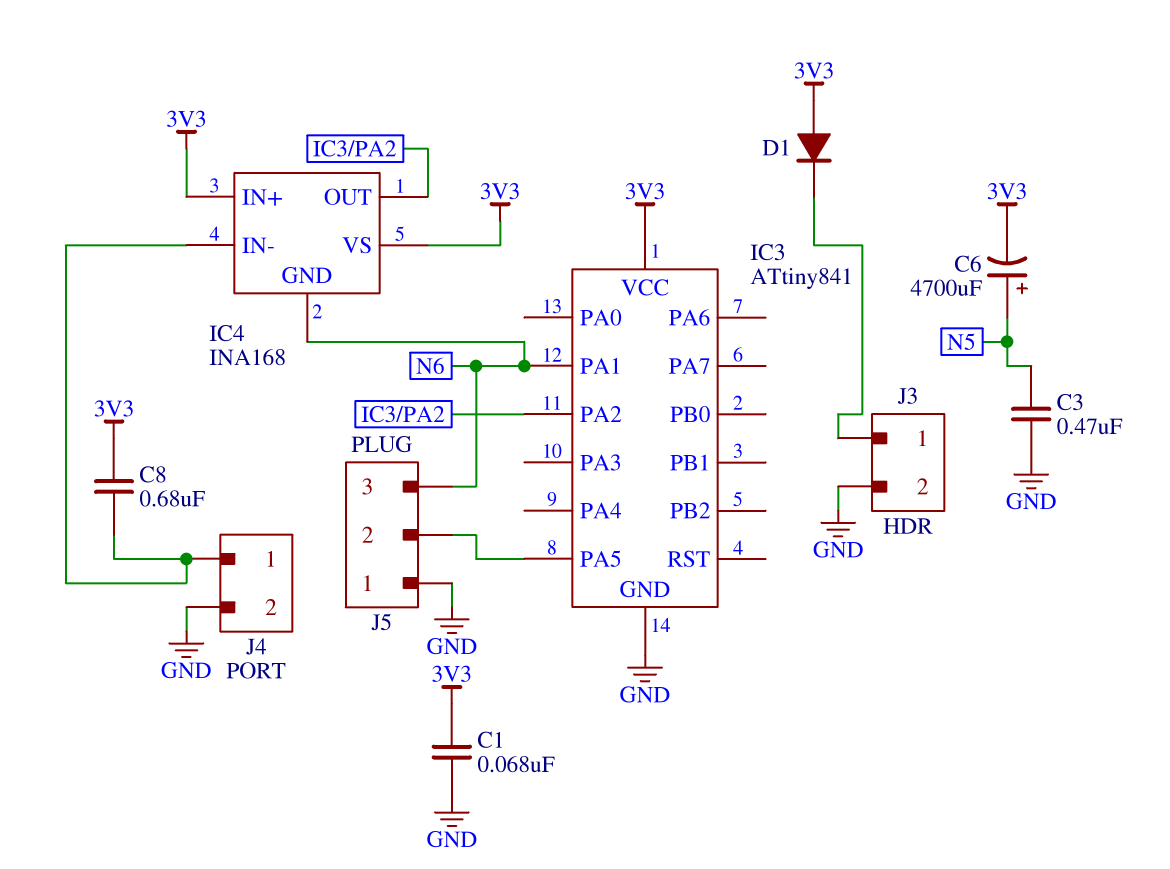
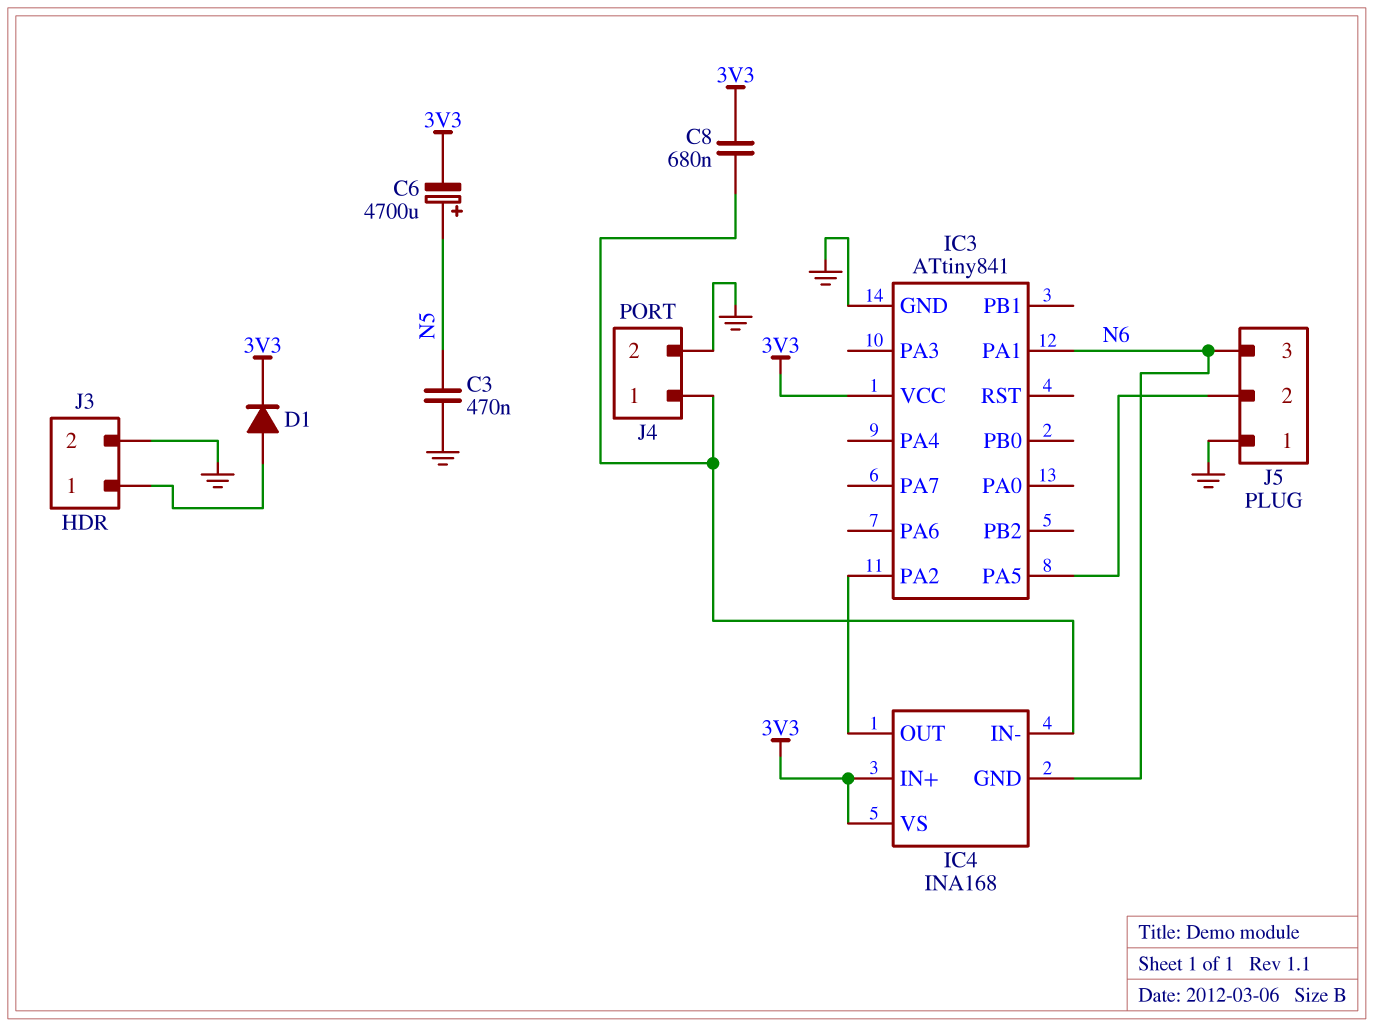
C1: 68nF (3V3, GND) -> none
D1: diode (A 3V3, K J3/1) -> diode (A J3/1, K 3V3)

